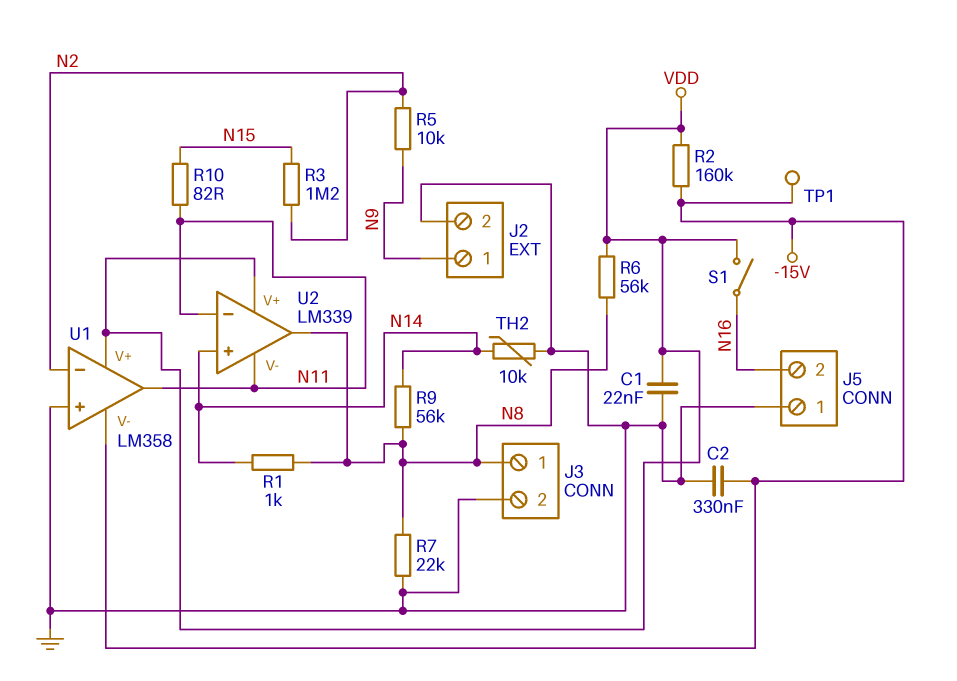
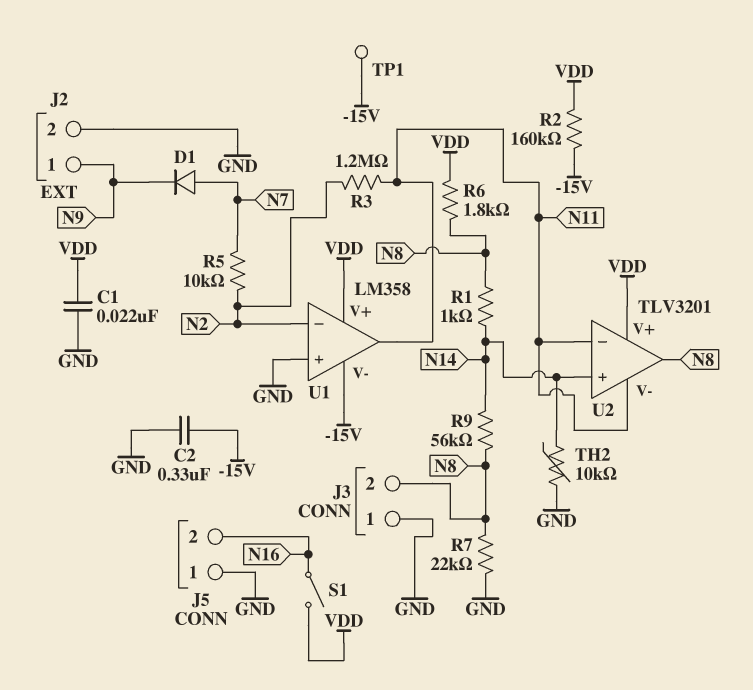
D1: none -> diode (A N7, K N9)
J3 pin 1: N8 -> GND
J3 pin 2: GND -> N8
R3: 1.2M (N2, N15) -> 1.2M (N2, N11)
R5: 10k (N2, N9) -> 10k (N2, N7)
R6: 56k (N8, VDD) -> 1.8k (N8, VDD)
R10: 82 (N11, N15) -> none
U2: LM339 -> TLV3201

